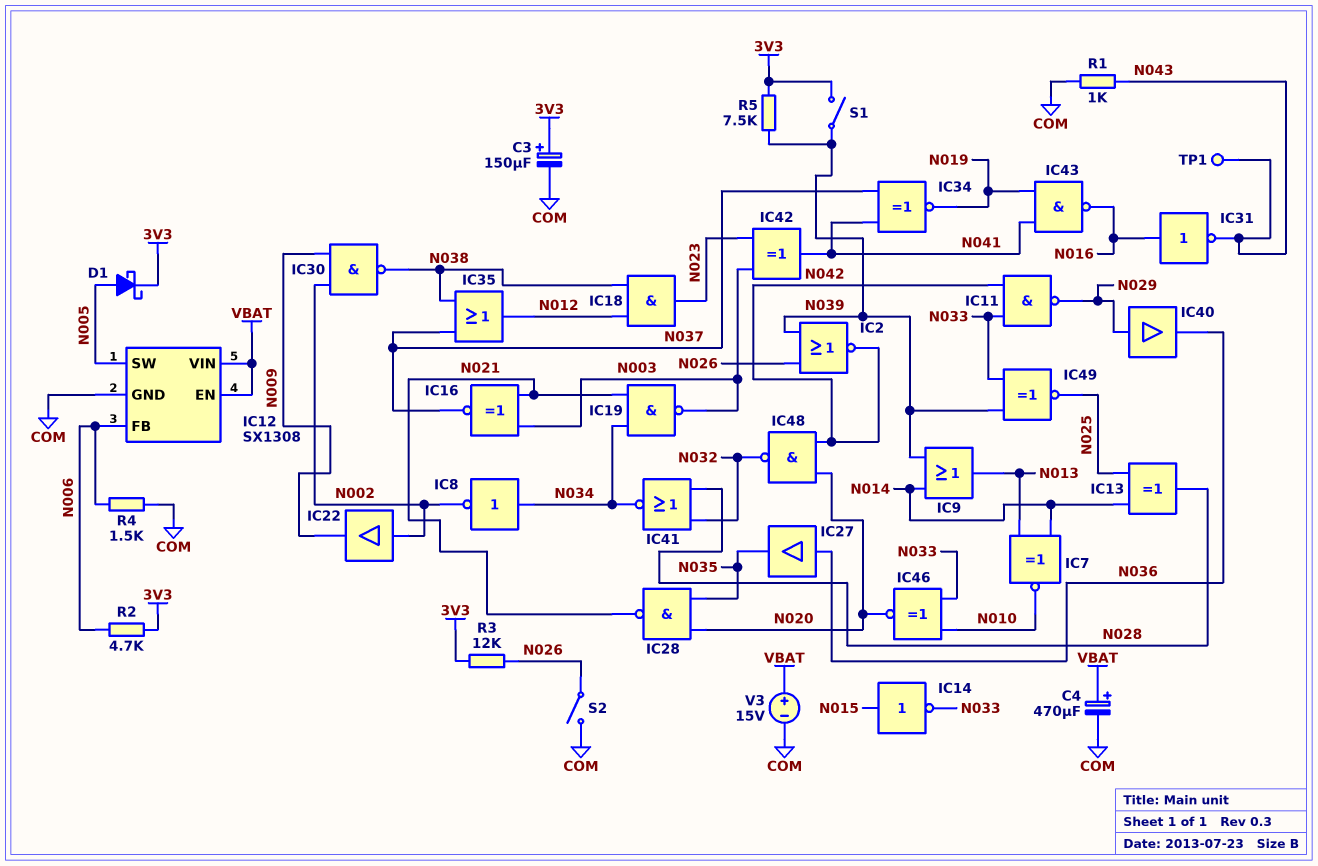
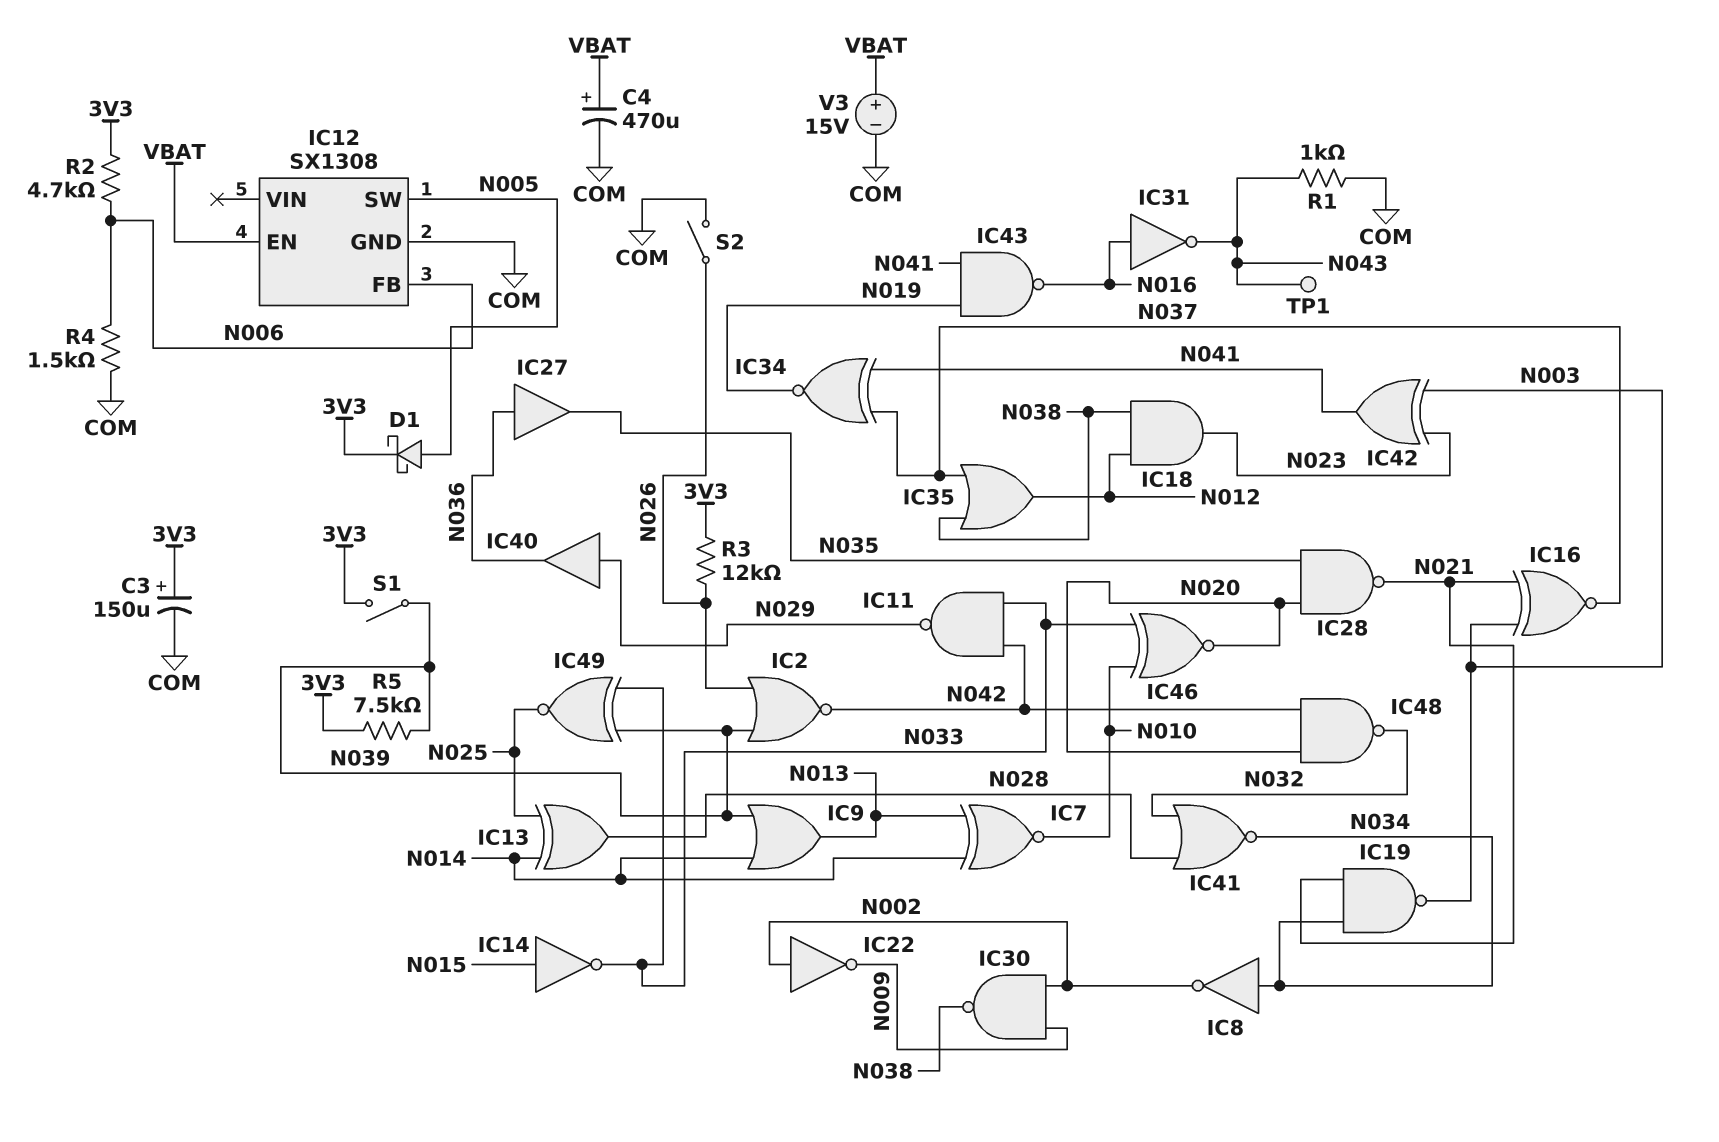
IC12 pin VIN: VBAT -> none
IC22: buffer (in N002, out N009) -> NOT (in N002, out N009)

